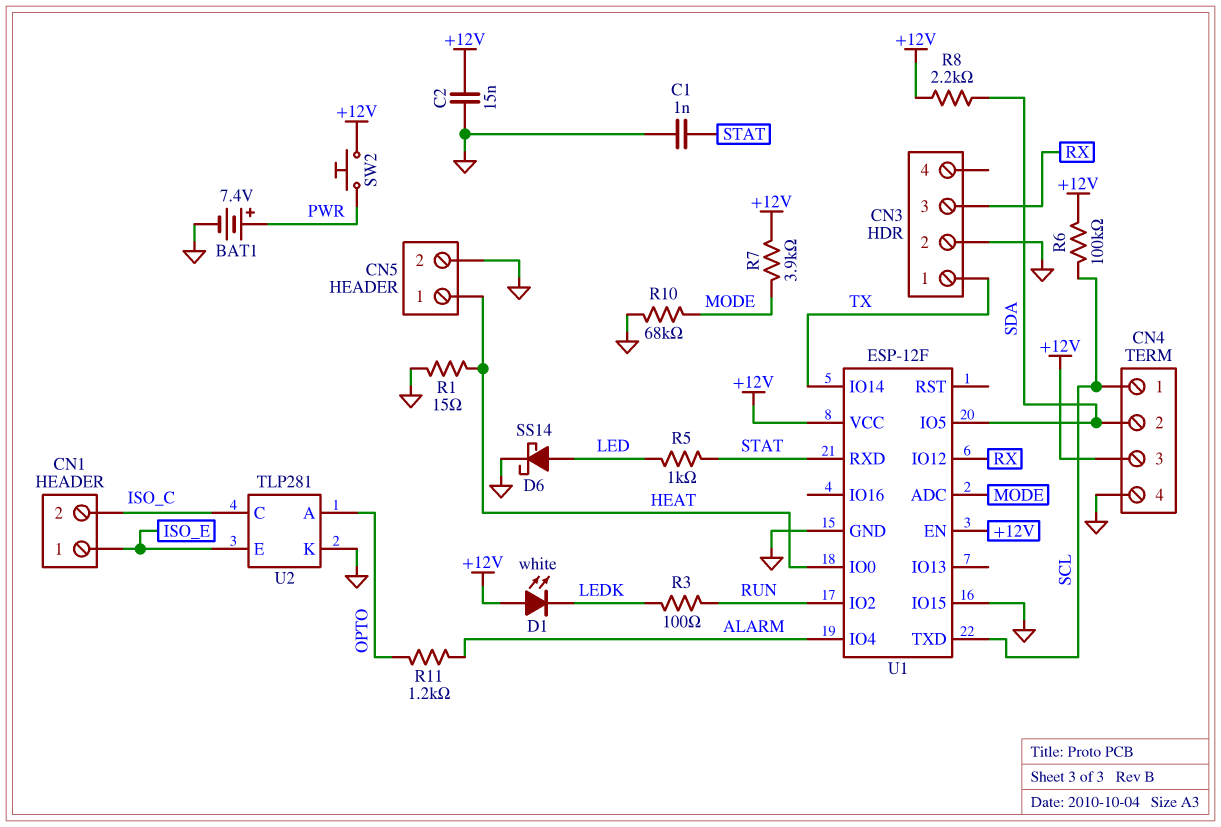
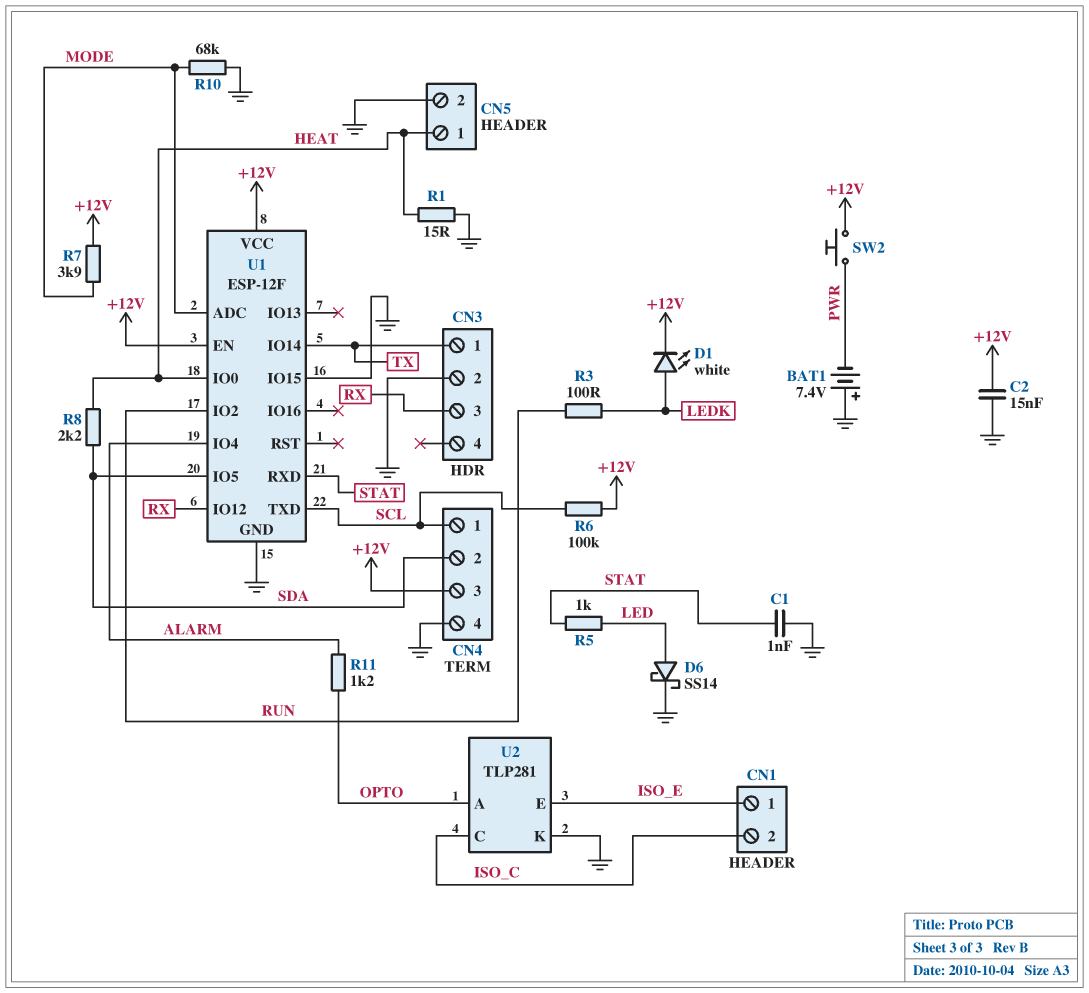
BAT1: 7.4V (plus PWR, minus GND) -> 7.4V (plus GND, minus PWR)
D1: LED white (A +12V, K LEDK) -> LED white (A LEDK, K +12V)
R8: 2.2k (+12V, SDA) -> 2.2k (HEAT, SDA)

